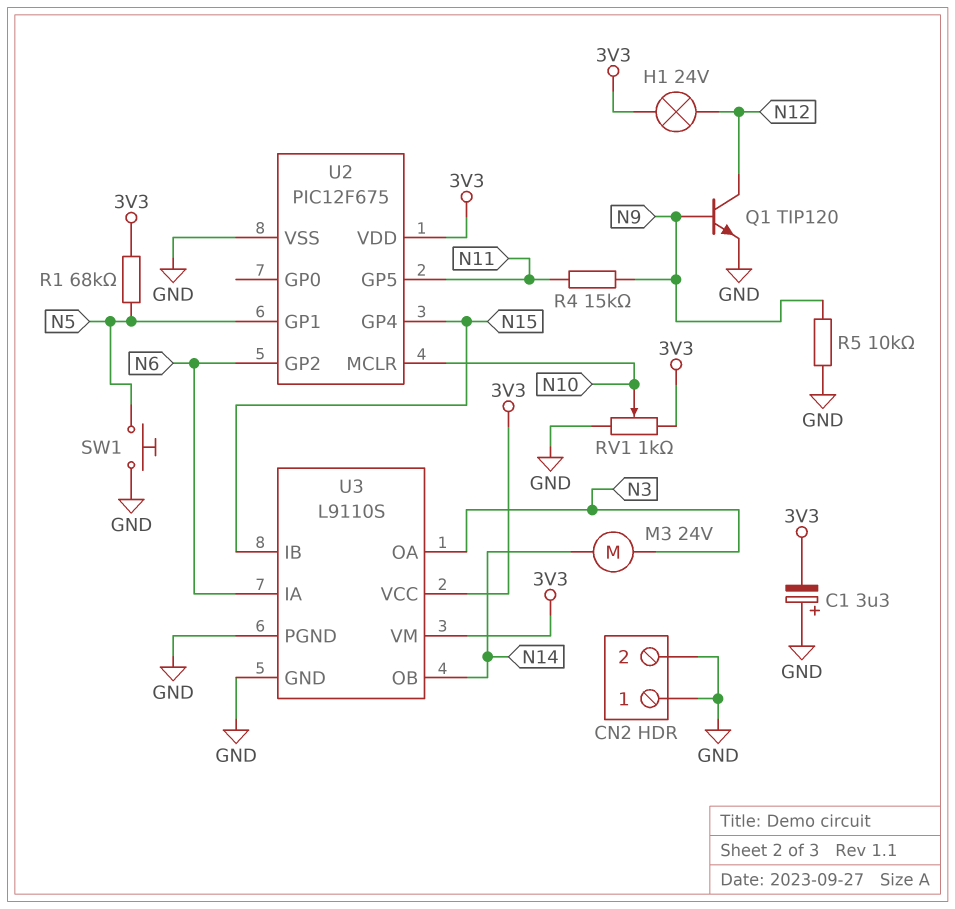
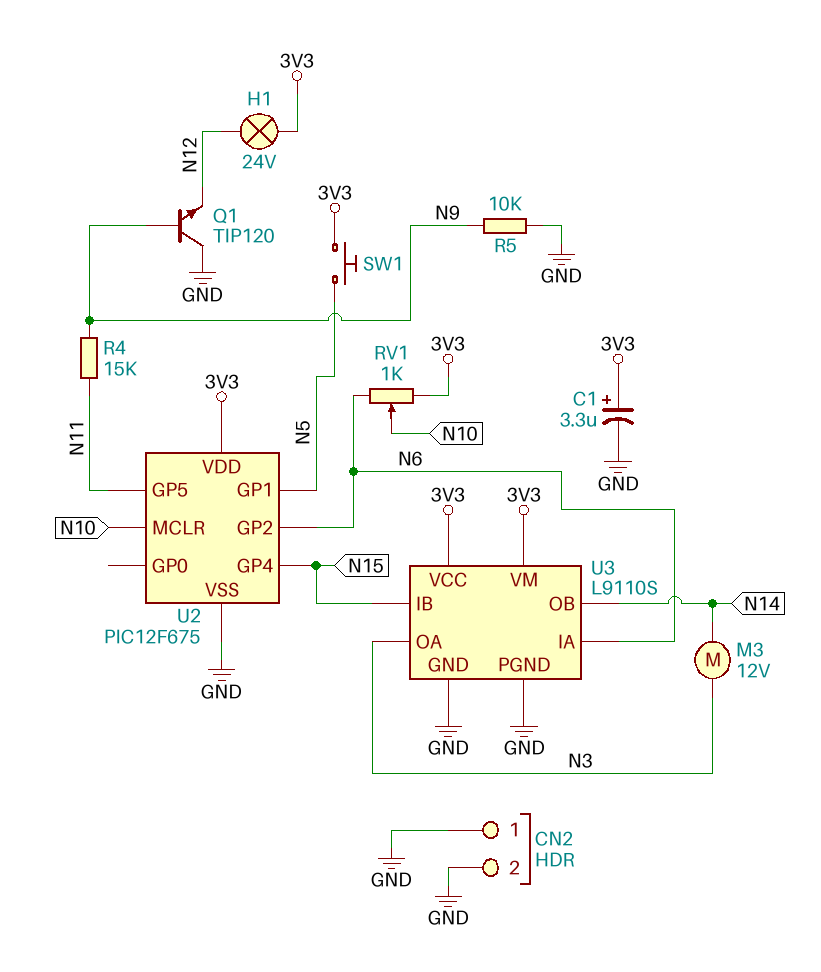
C1: 3.3uF (plus GND, minus 3V3) -> 3.3uF (plus 3V3, minus GND)
M3: motor 24V (N3, N14) -> motor 12V (N3, N14)
Q1: NPN TIP120 (B N9, C N12, E GND) -> NPN TIP120 (B N9, C GND, E N12)
R1: 68k (3V3, N5) -> none
RV1: 1k (3V3, GND, wiper N10) -> 1k (3V3, N6, wiper N10)
SW1: button (GND, N5) -> button (3V3, N5)

